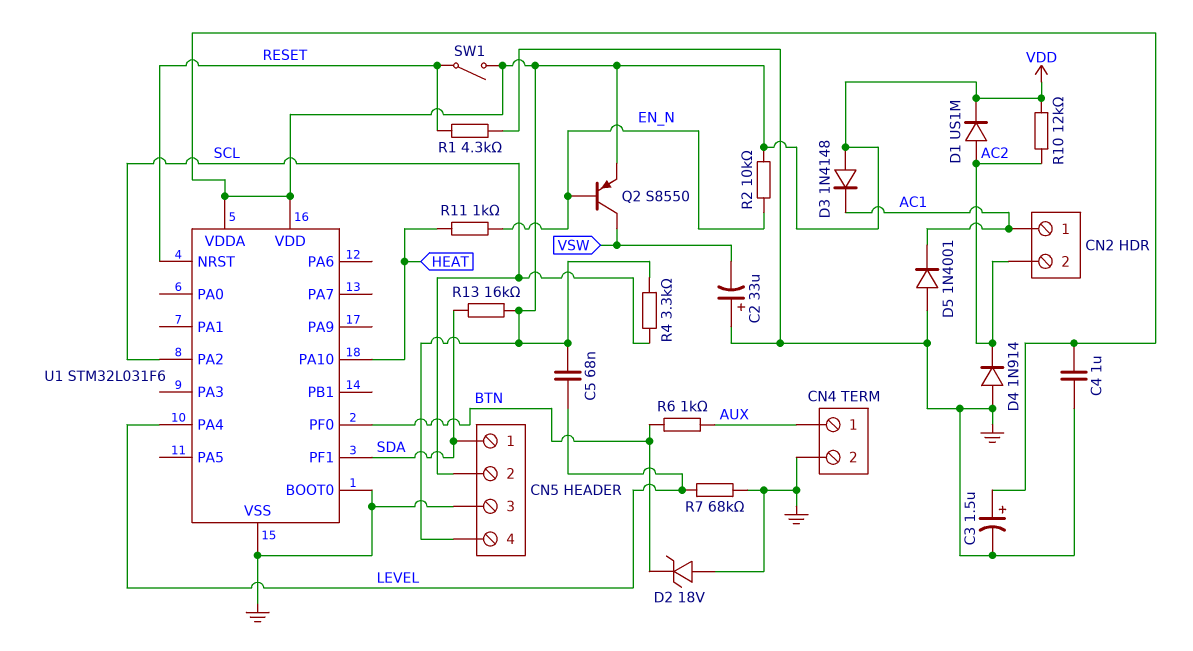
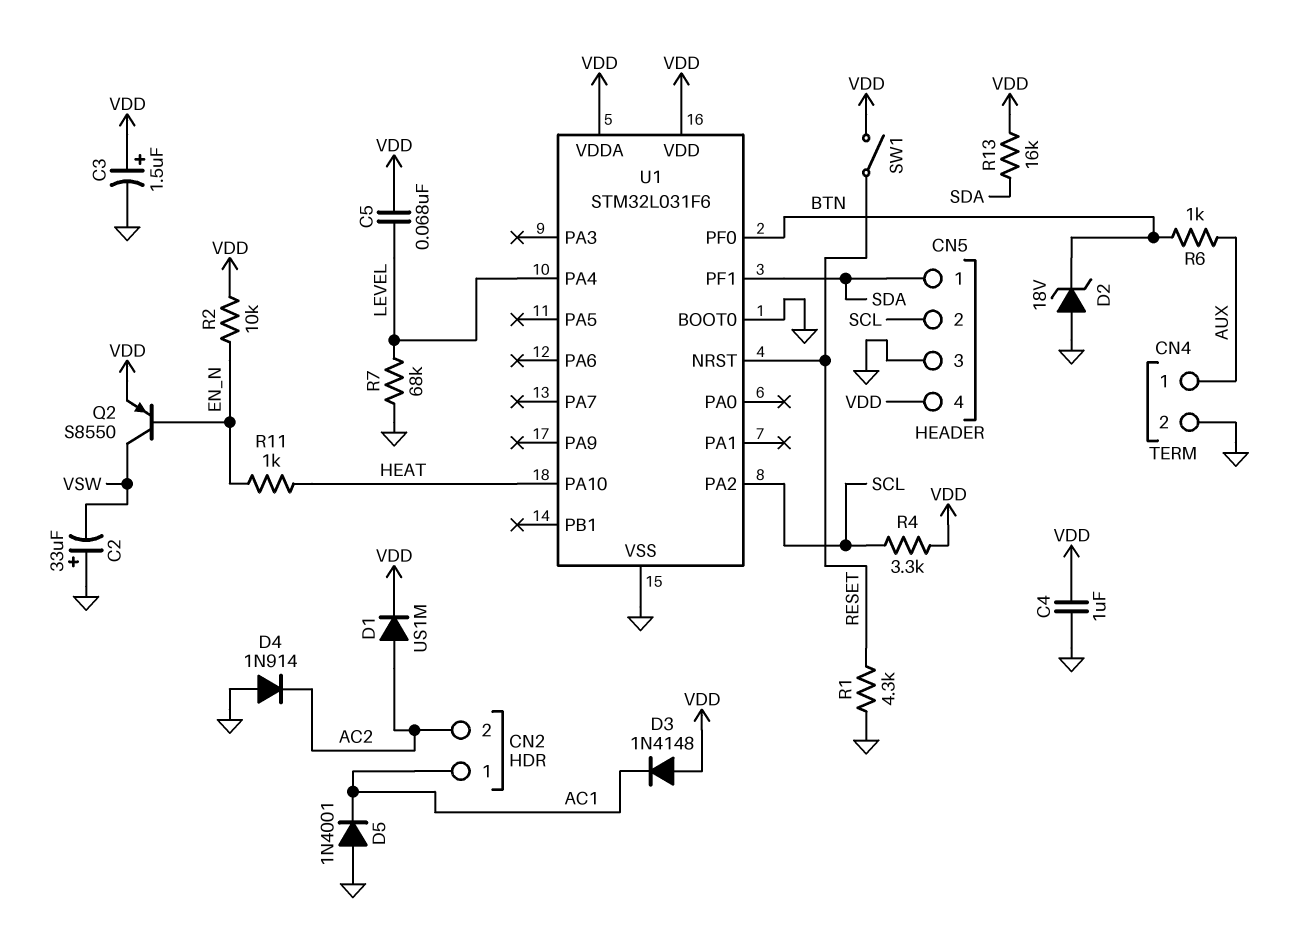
R10: 12k (AC2, VDD) -> none

